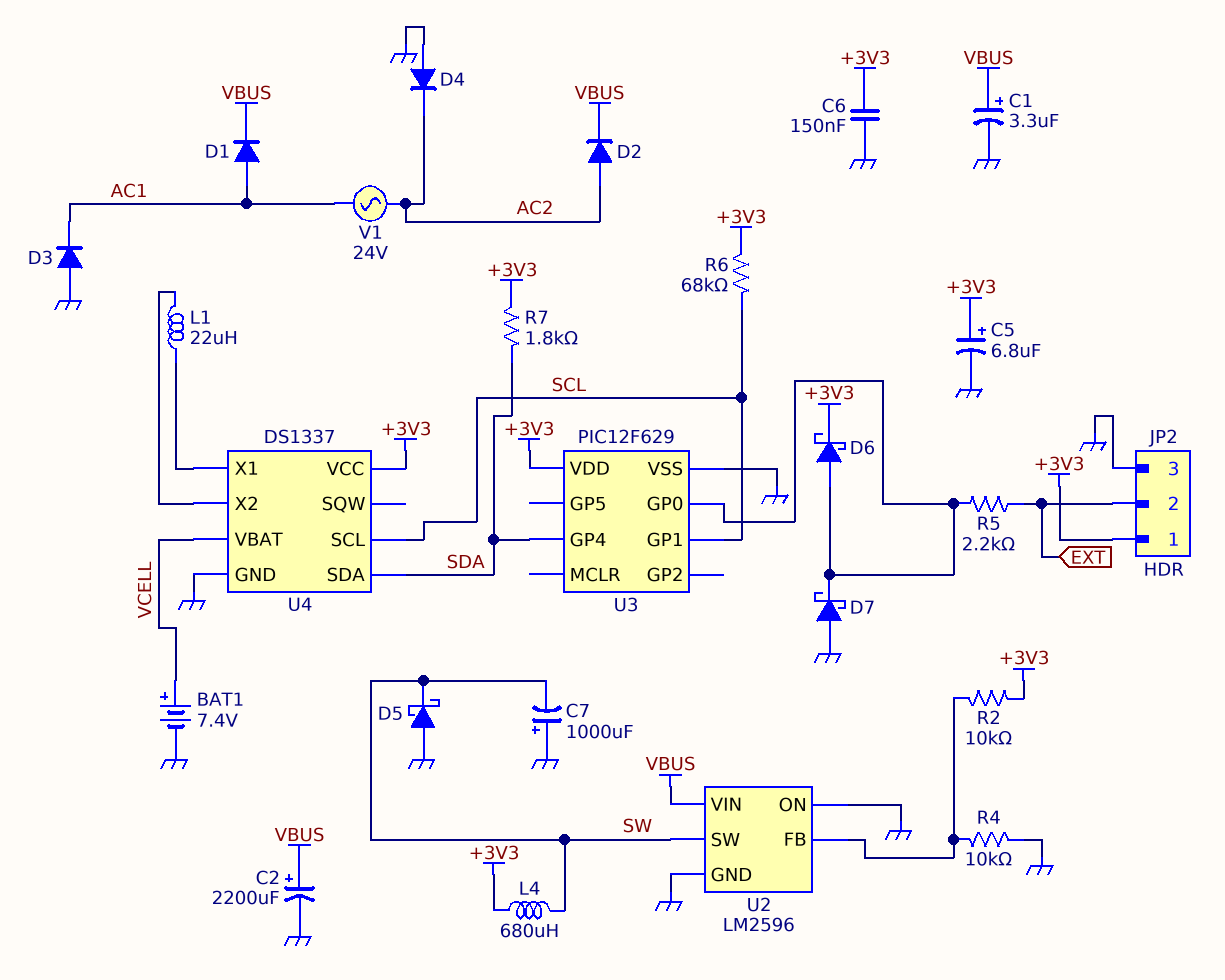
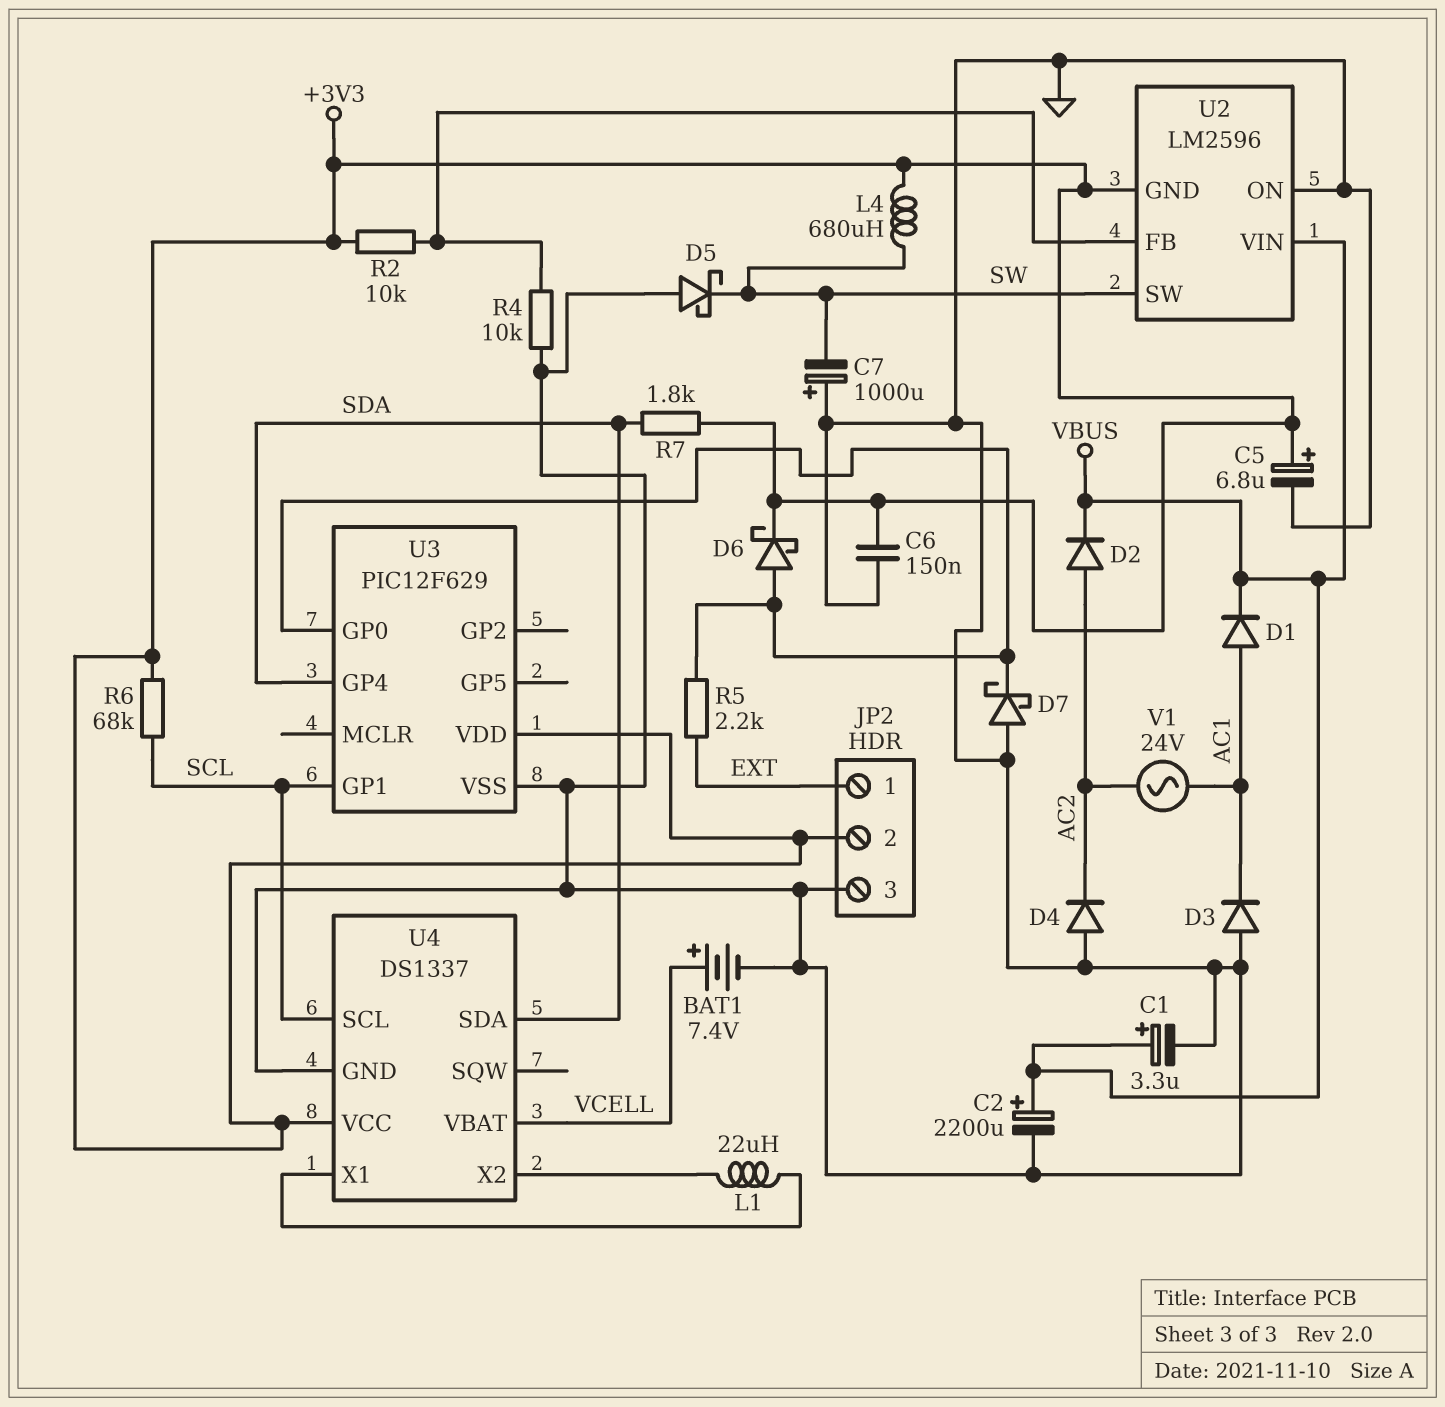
JP2 pin 1: +3V3 -> EXT
JP2 pin 2: EXT -> +3V3
U2 pin GND: GND -> +3V3

